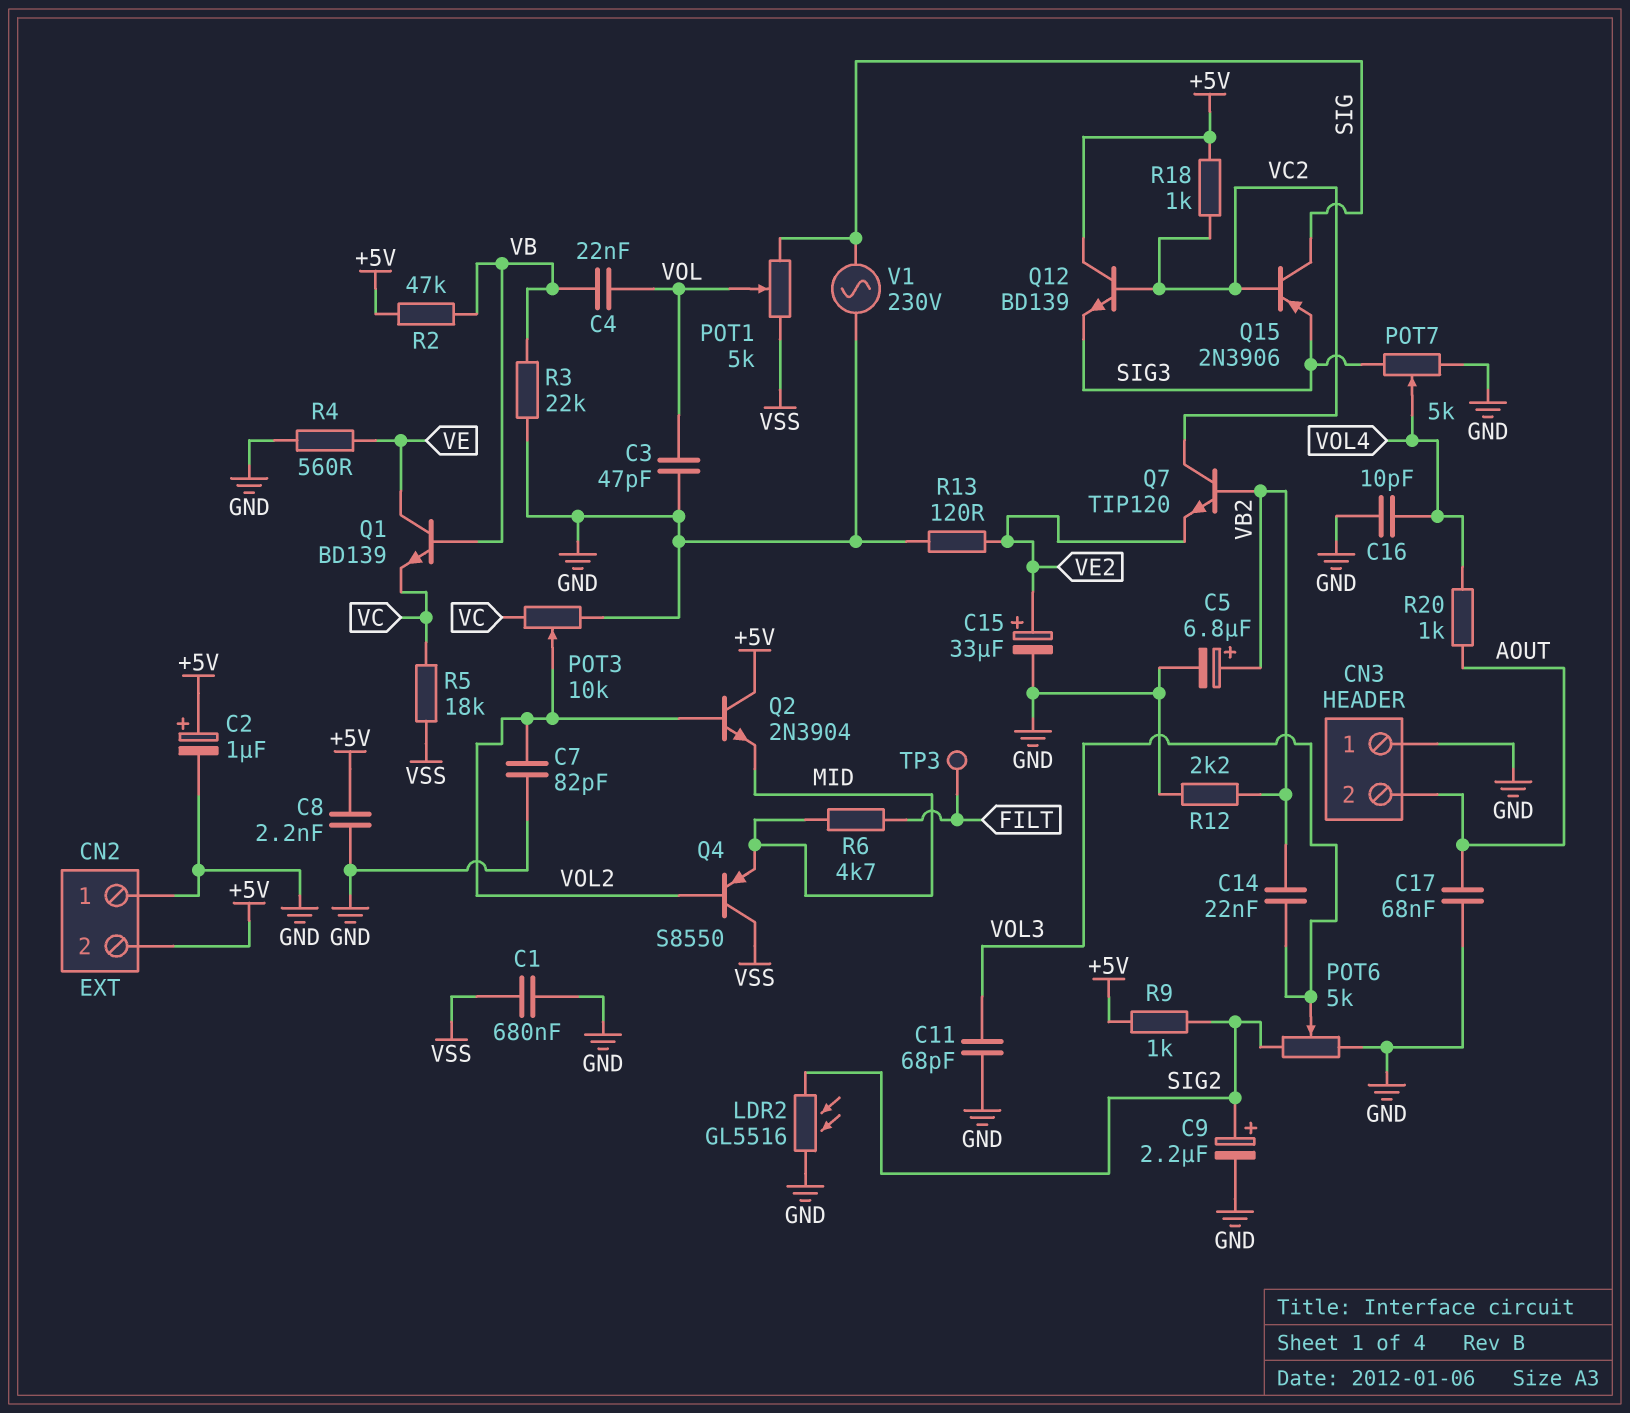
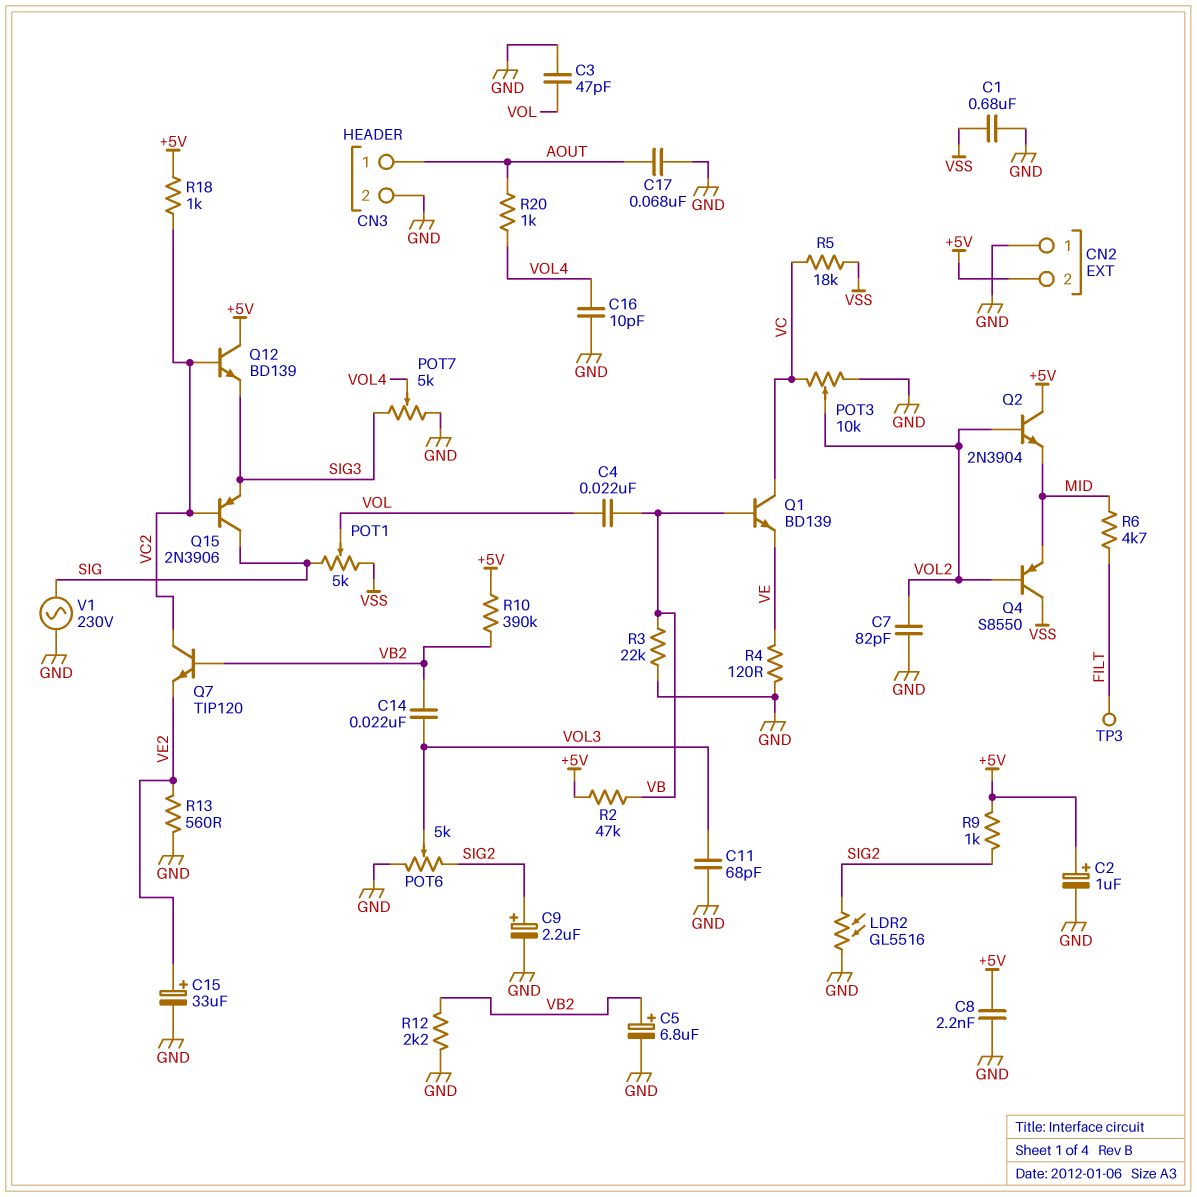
CN3 pin 1: GND -> AOUT
CN3 pin 2: AOUT -> GND
Q1: NPN BD139 (B VB, C VE, E VC) -> NPN BD139 (B VB, C VC, E VE)
R4: 560 (GND, VE) -> 120 (GND, VE)
R10: none -> 390k (+5V, VB2)
R13: 120 (GND, VE2) -> 560 (GND, VE2)

